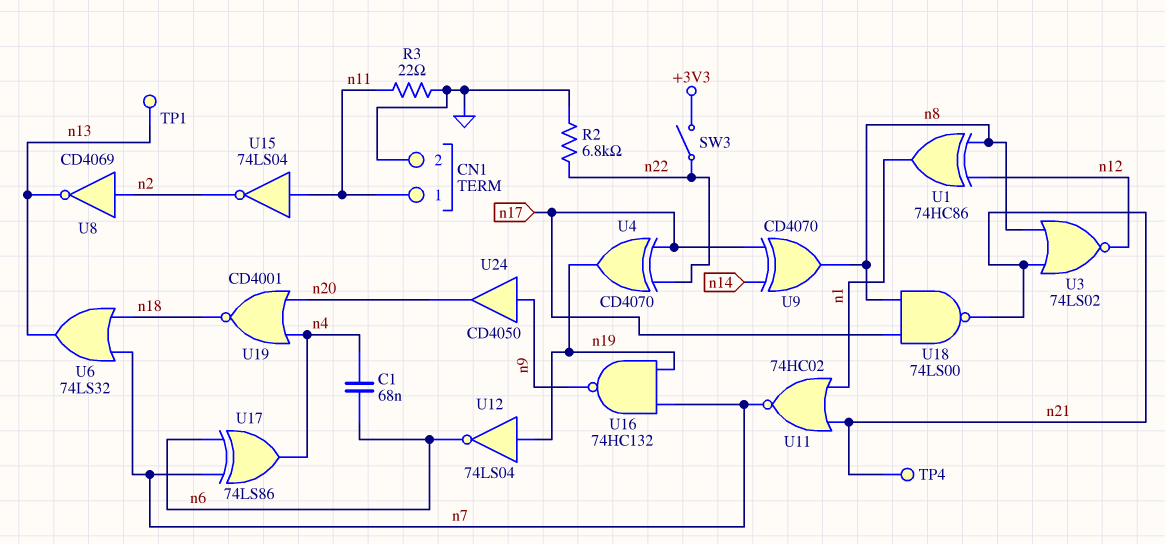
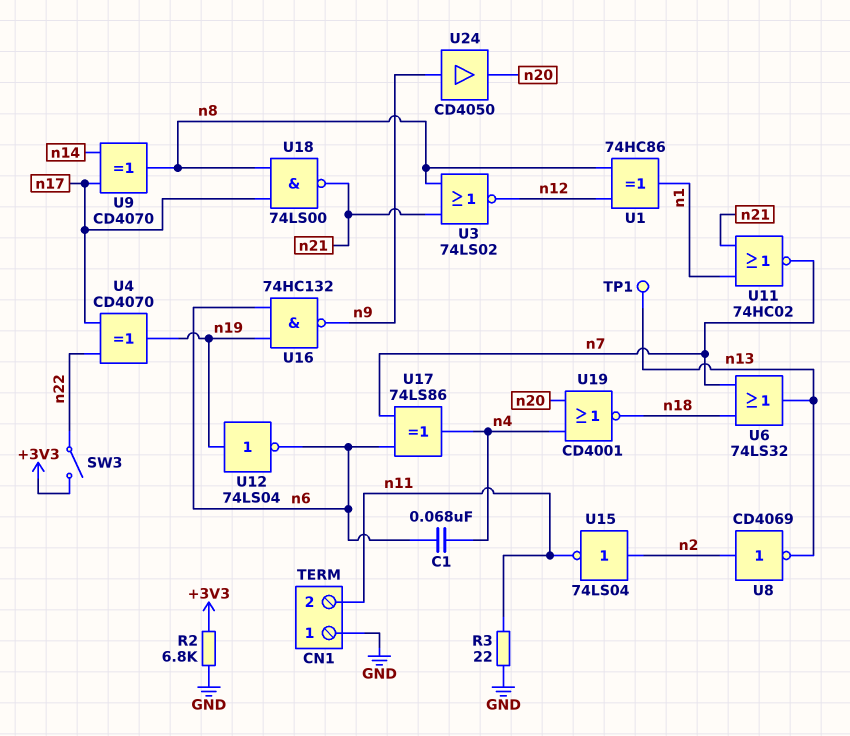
CN1 pin 1: n11 -> GND
CN1 pin 2: GND -> n11
R2: 6.8k (GND, n22) -> 6.8k (+3V3, GND)
TP4: test point (n21) -> none
U15: NOT 74LS04 (in n11, out n2) -> NOT 74LS04 (in n2, out n11)
U16: NAND 74HC132 (in n7, in n19, out n9) -> NAND 74HC132 (in n6, in n19, out n9)

